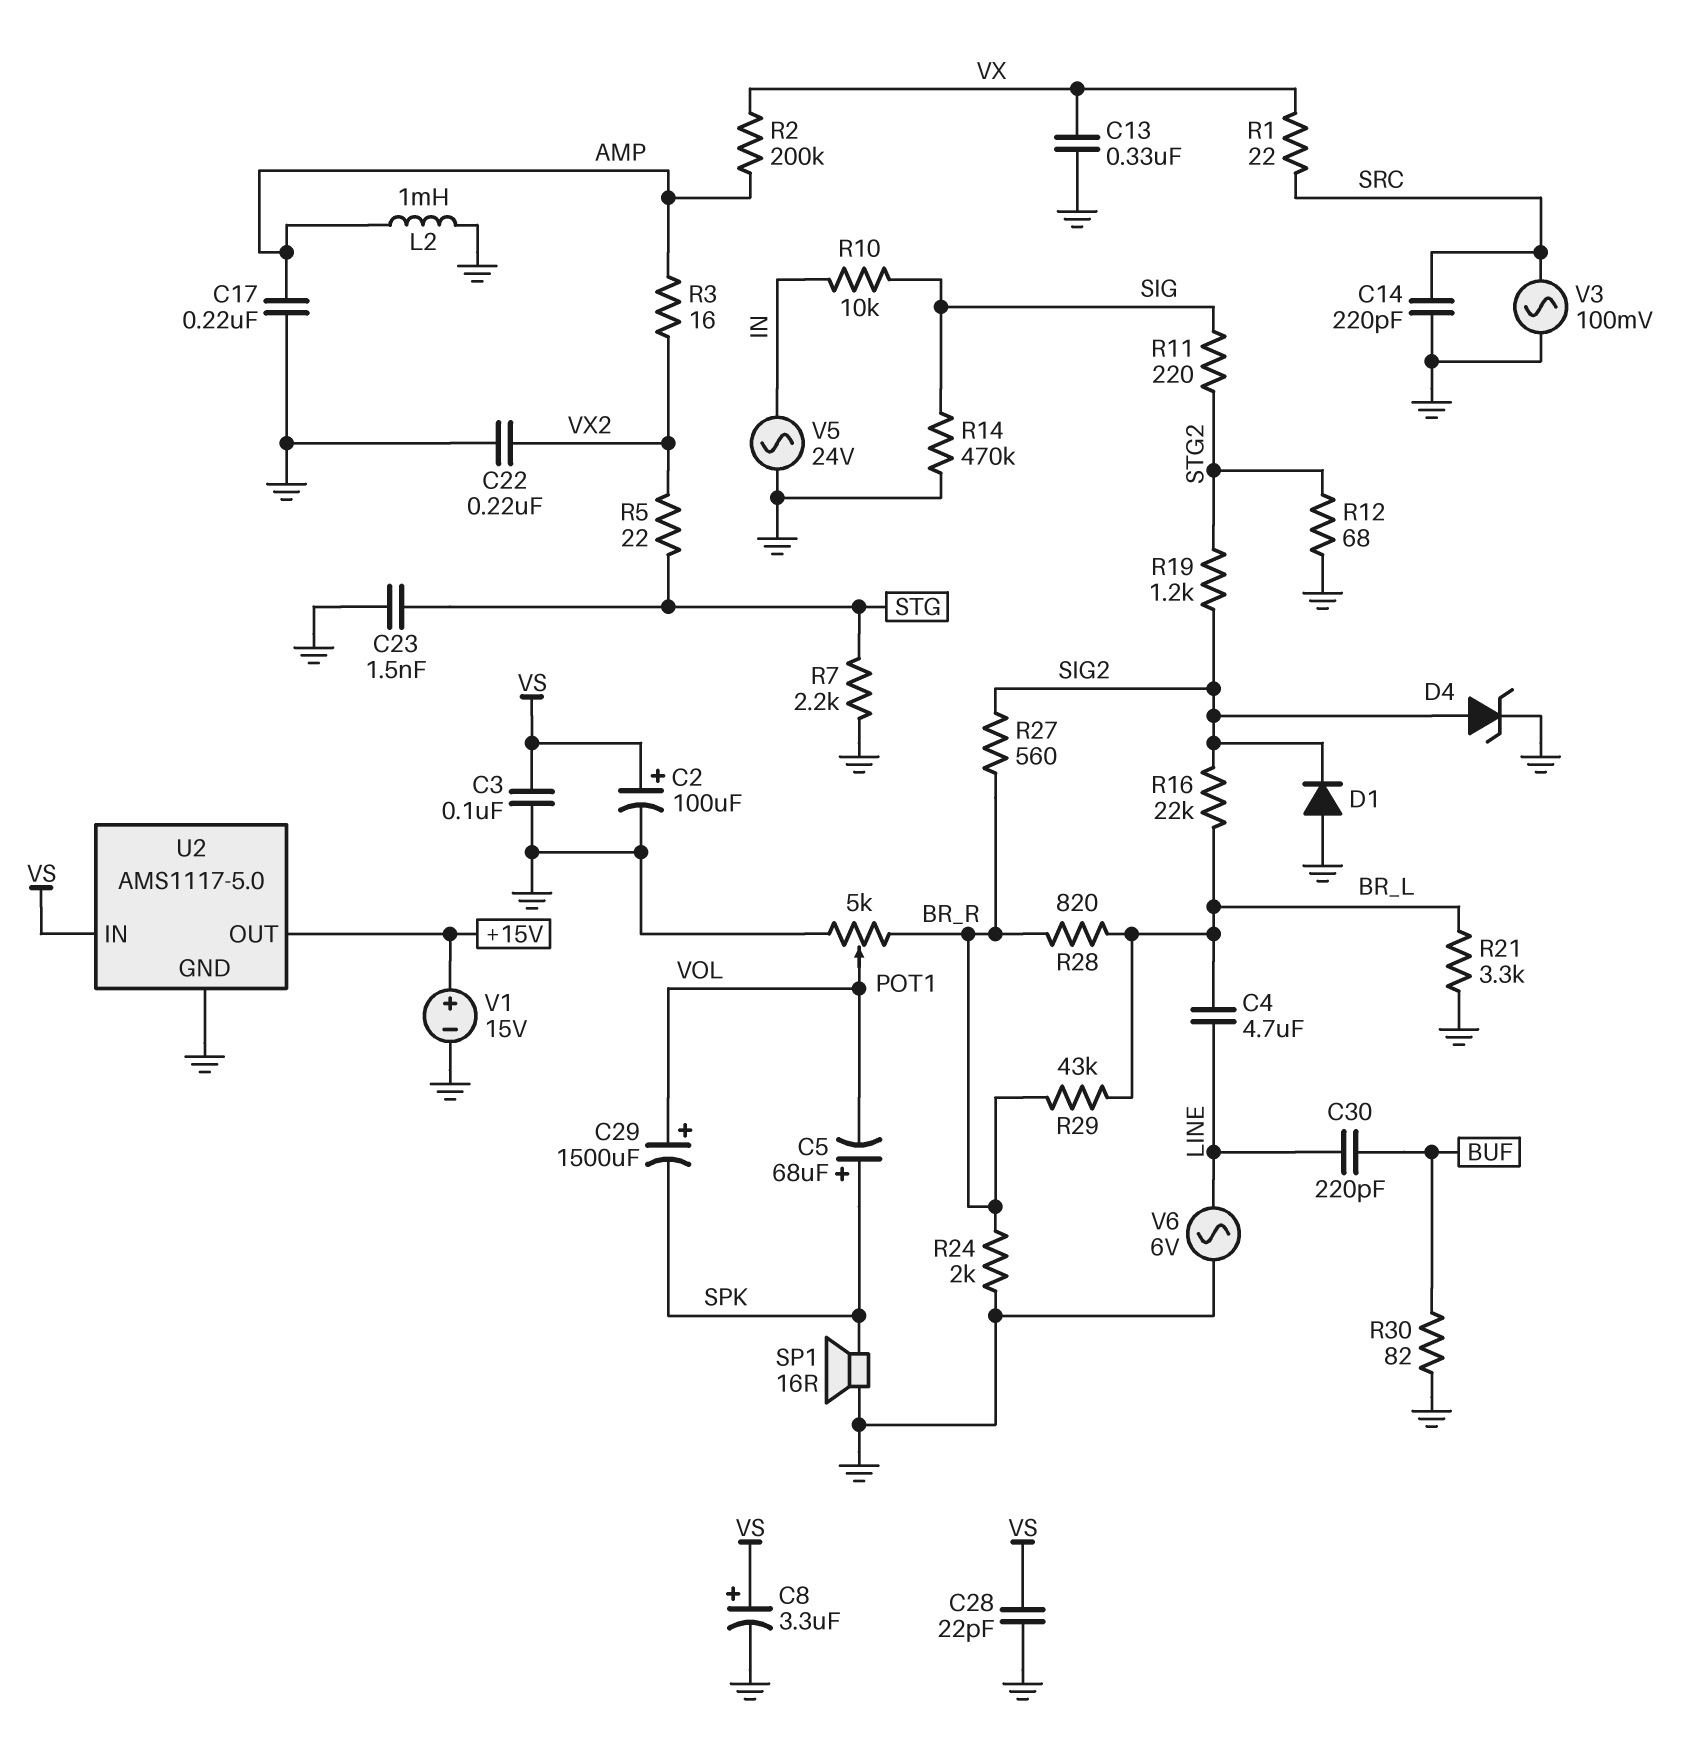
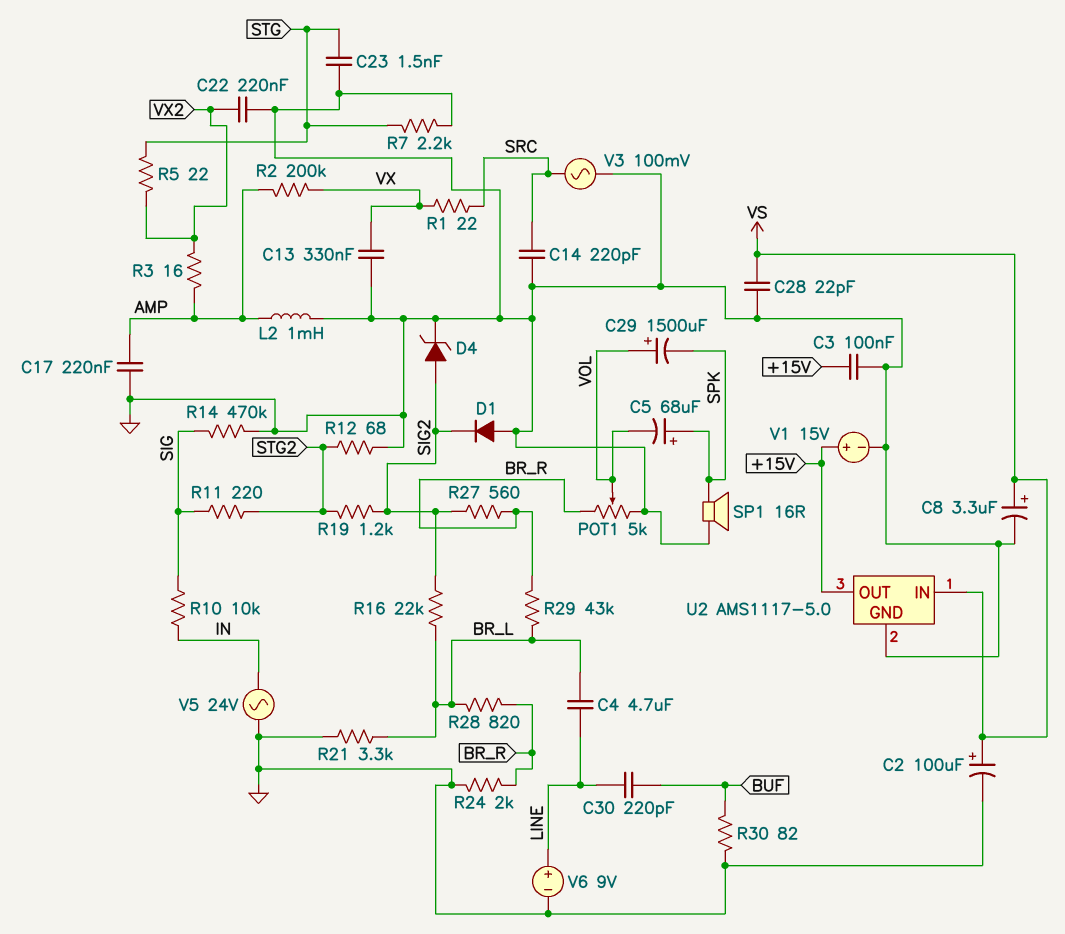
C3: 100nF (GND, VS) -> 100nF (+15V, GND)
V6: AC 6V (GND, LINE) -> 9V (plus LINE, minus GND)

